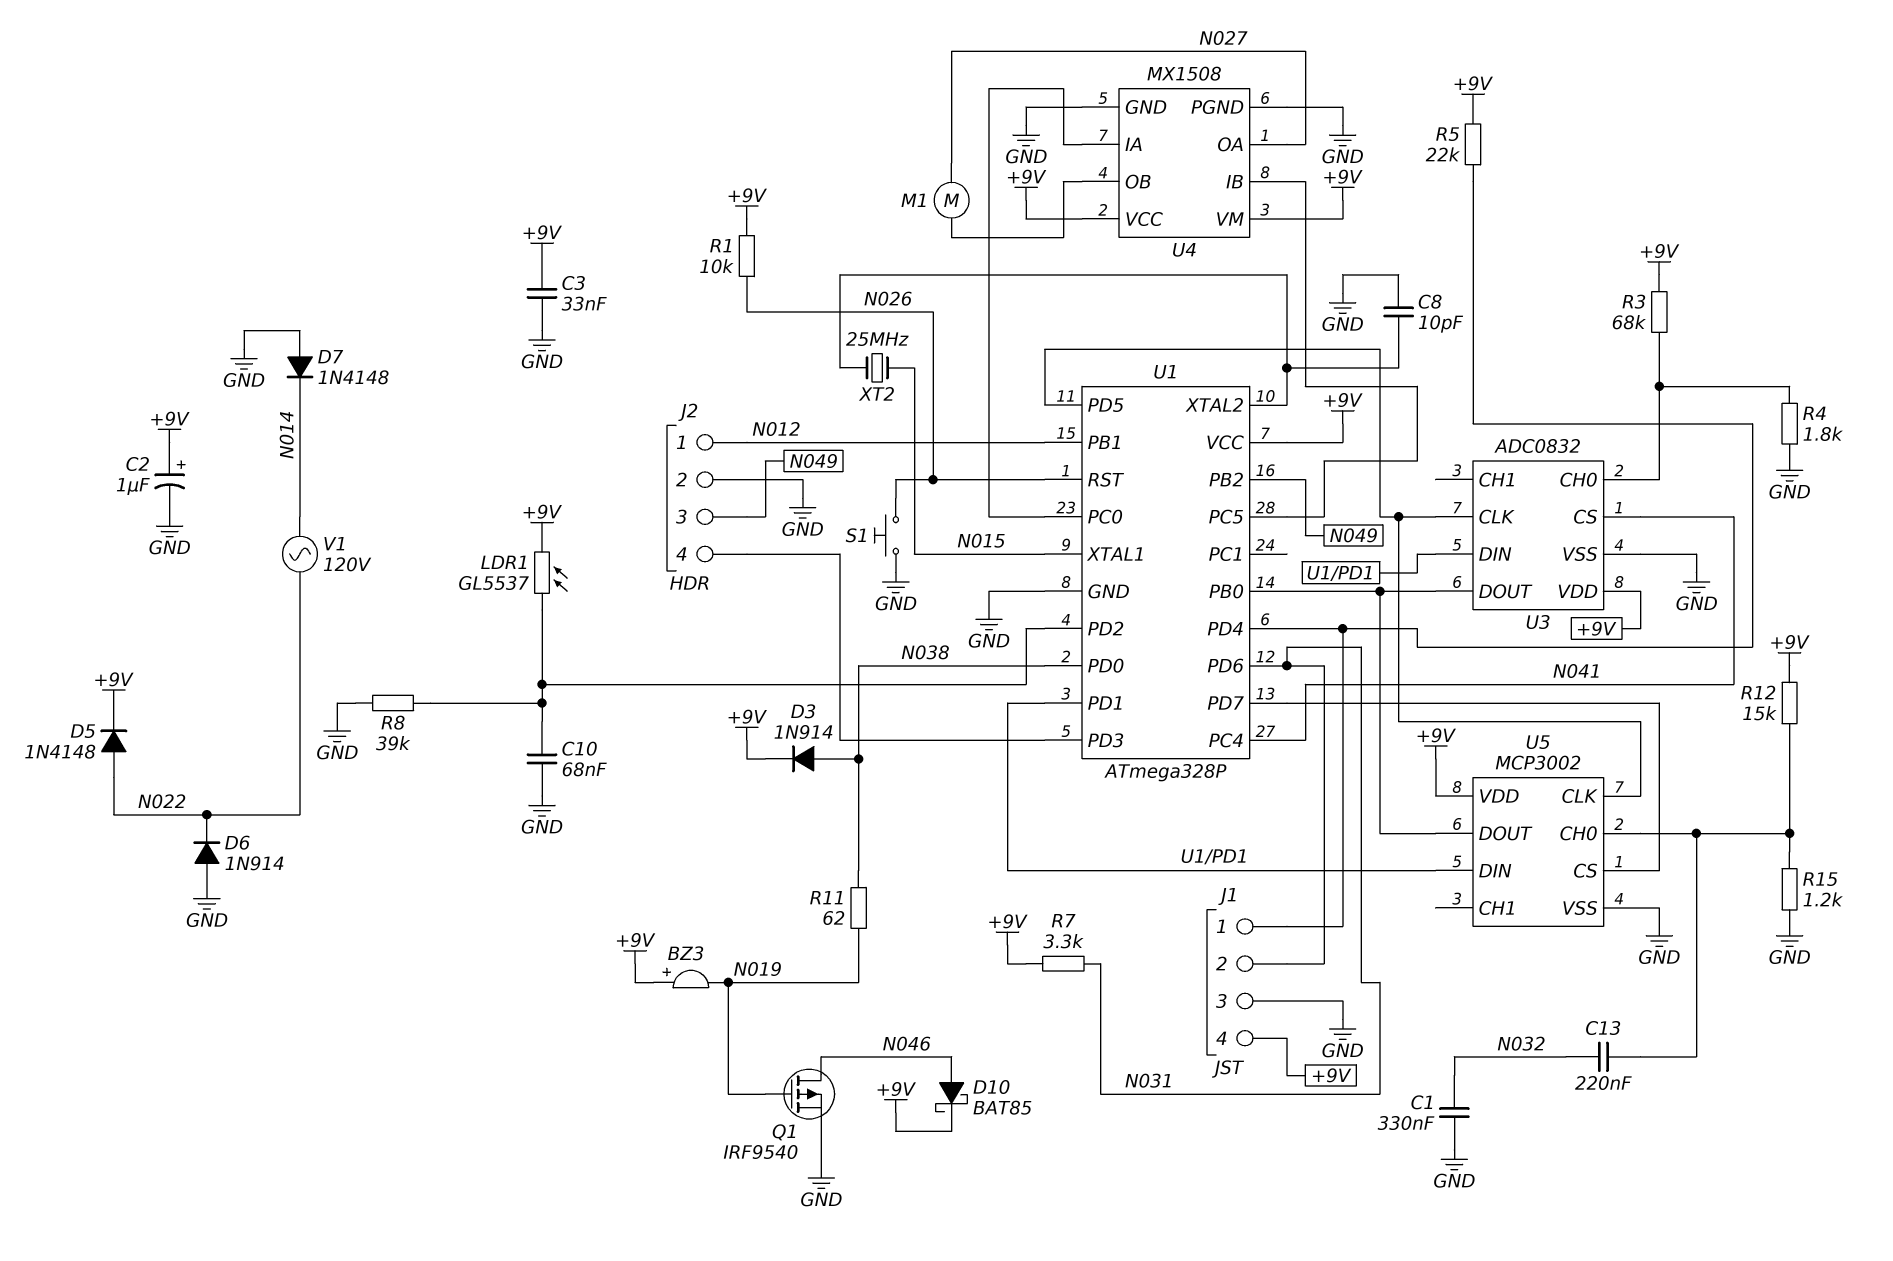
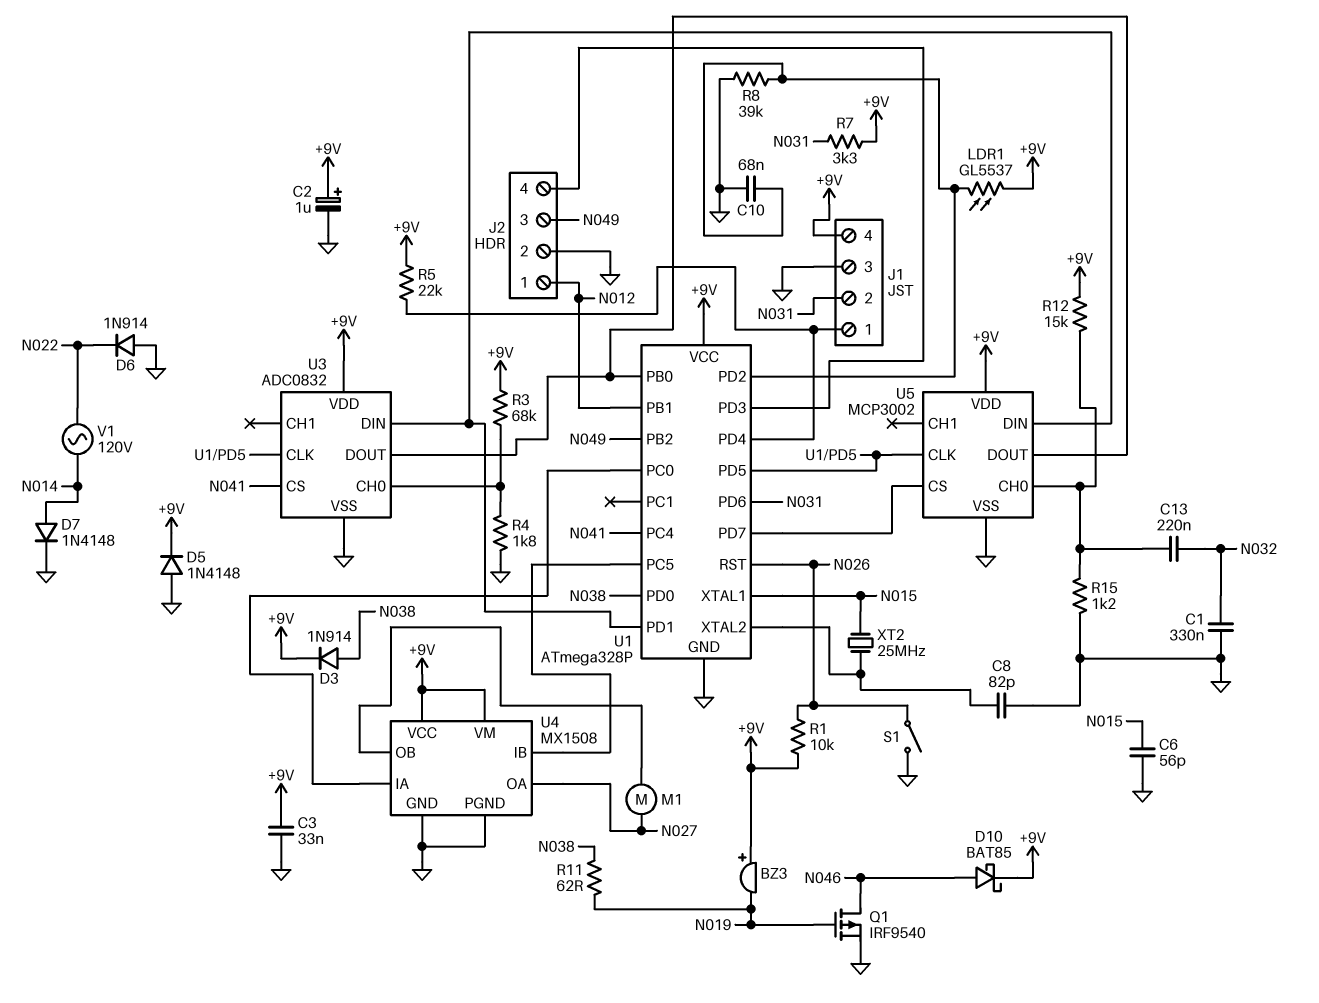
C6: none -> 56pF (GND, N015)
C8: 10pF (GND, U1/XTAL2) -> 82pF (GND, U1/XTAL2)
D5: diode 1N4148 (A N022, K +9V) -> diode 1N4148 (A GND, K +9V)
D7: diode 1N4148 (A GND, K N014) -> diode 1N4148 (A N014, K GND)
S1: button (GND, N026) -> switch (GND, N026)

